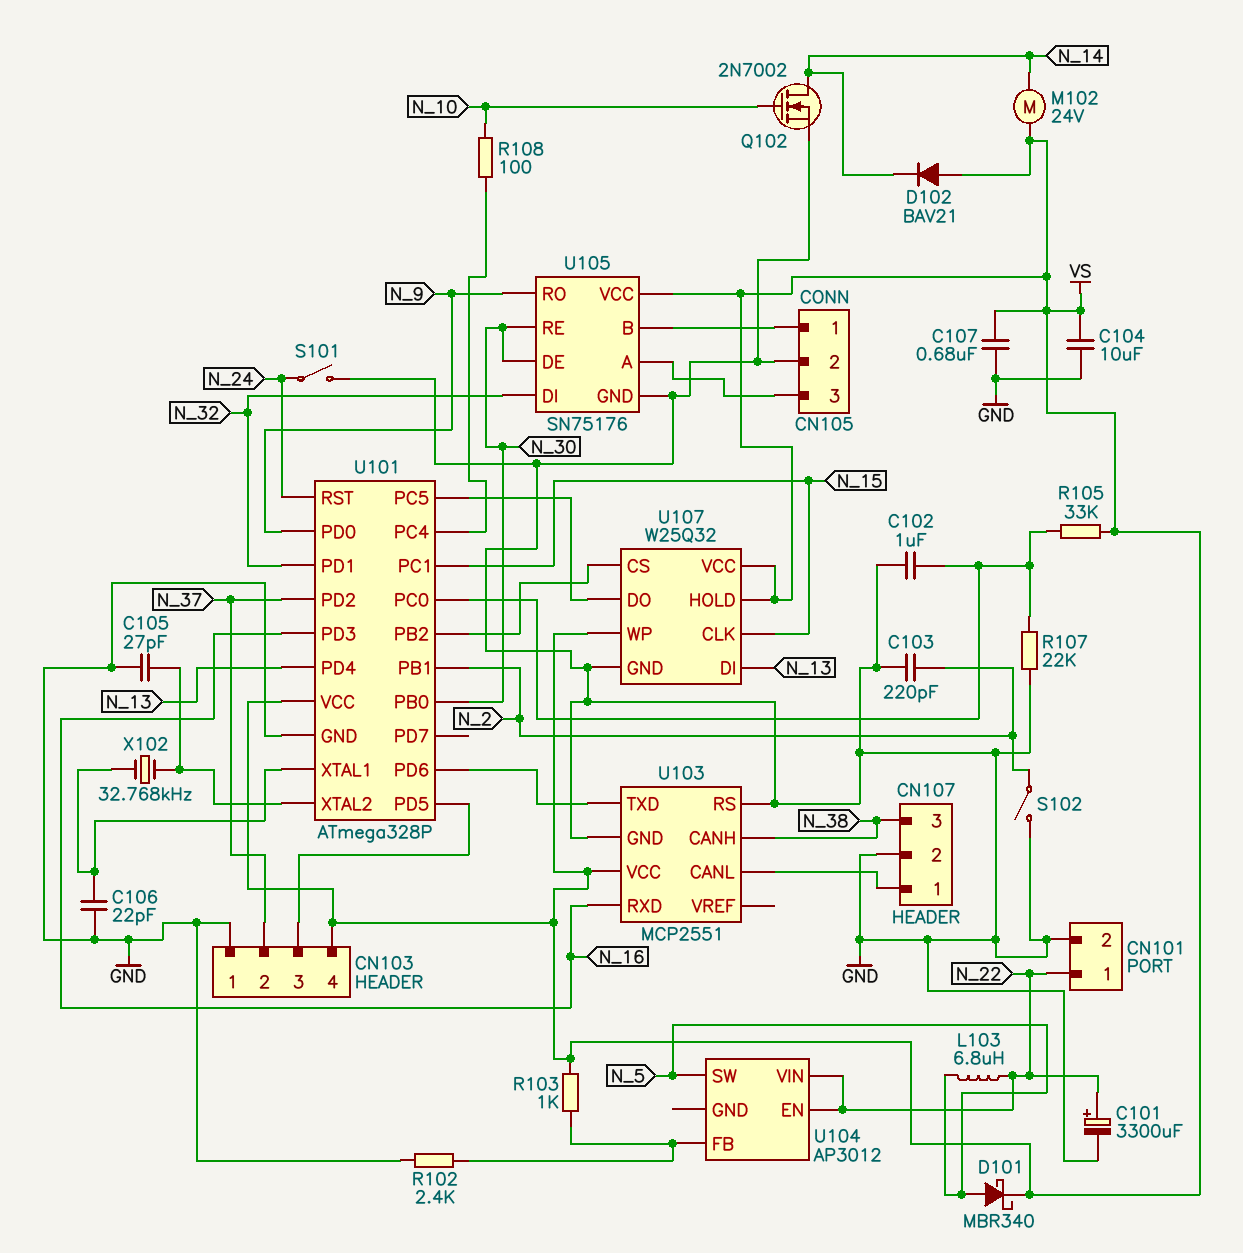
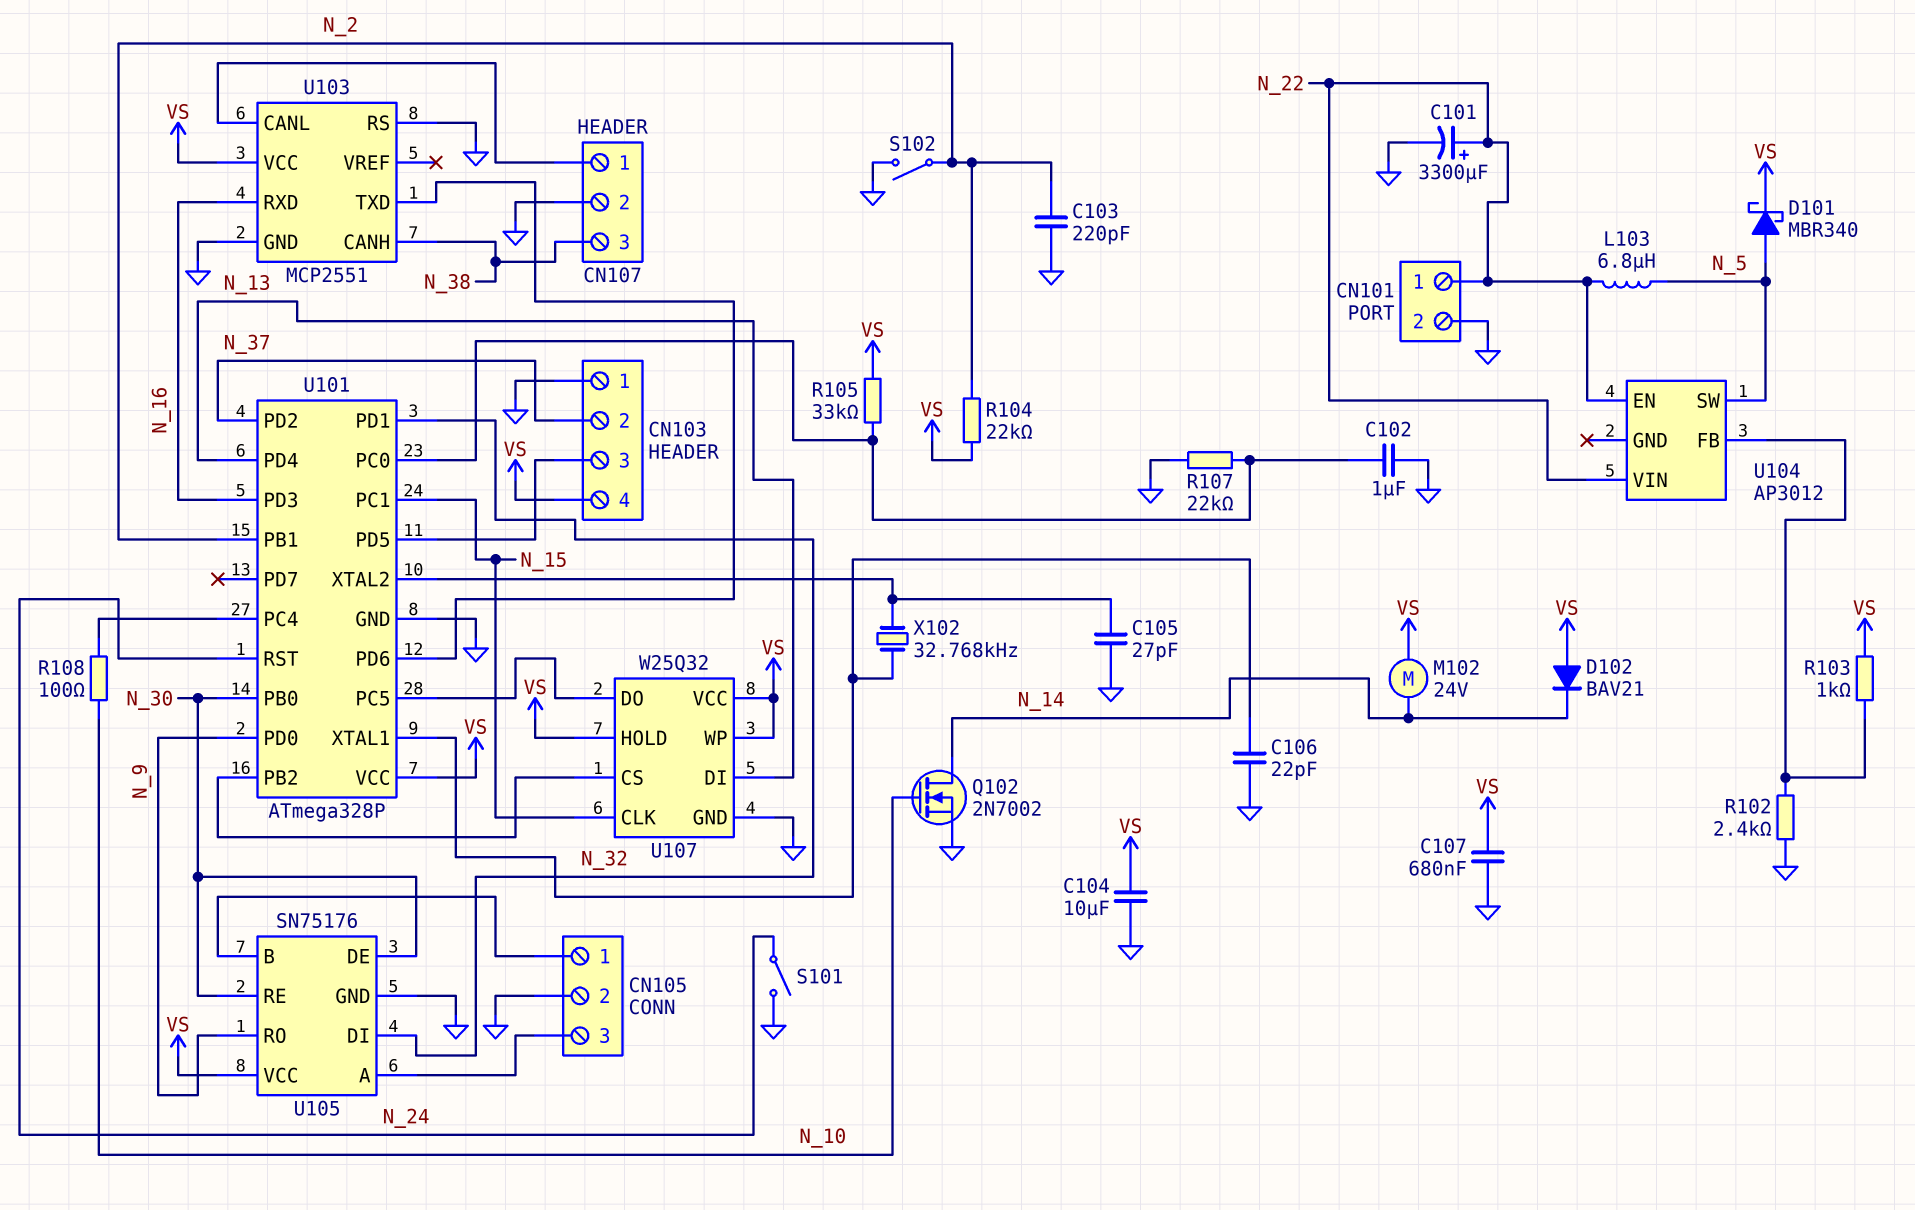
R104: none -> 22k (N_2, VS)

